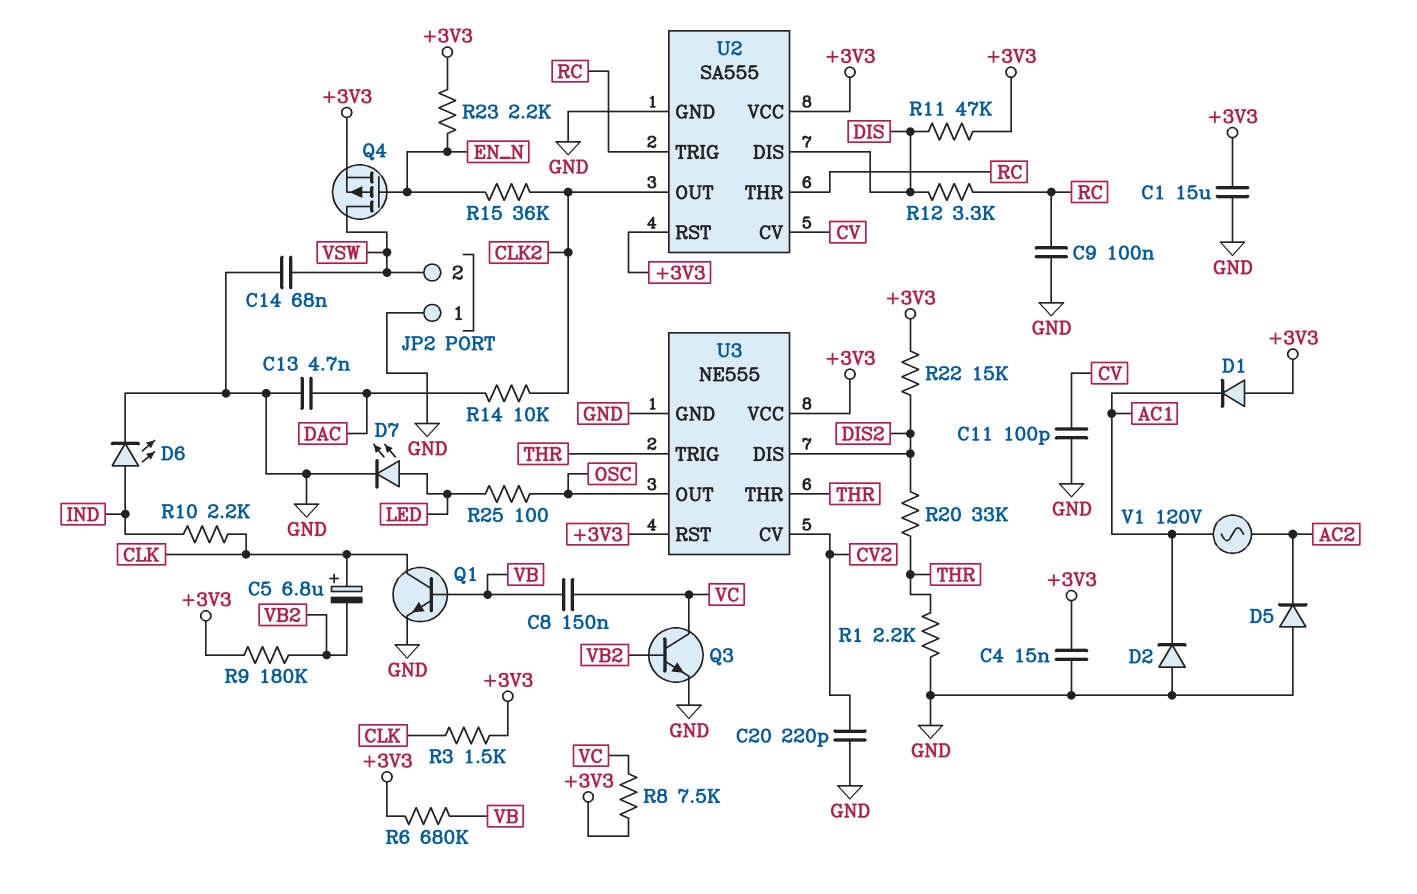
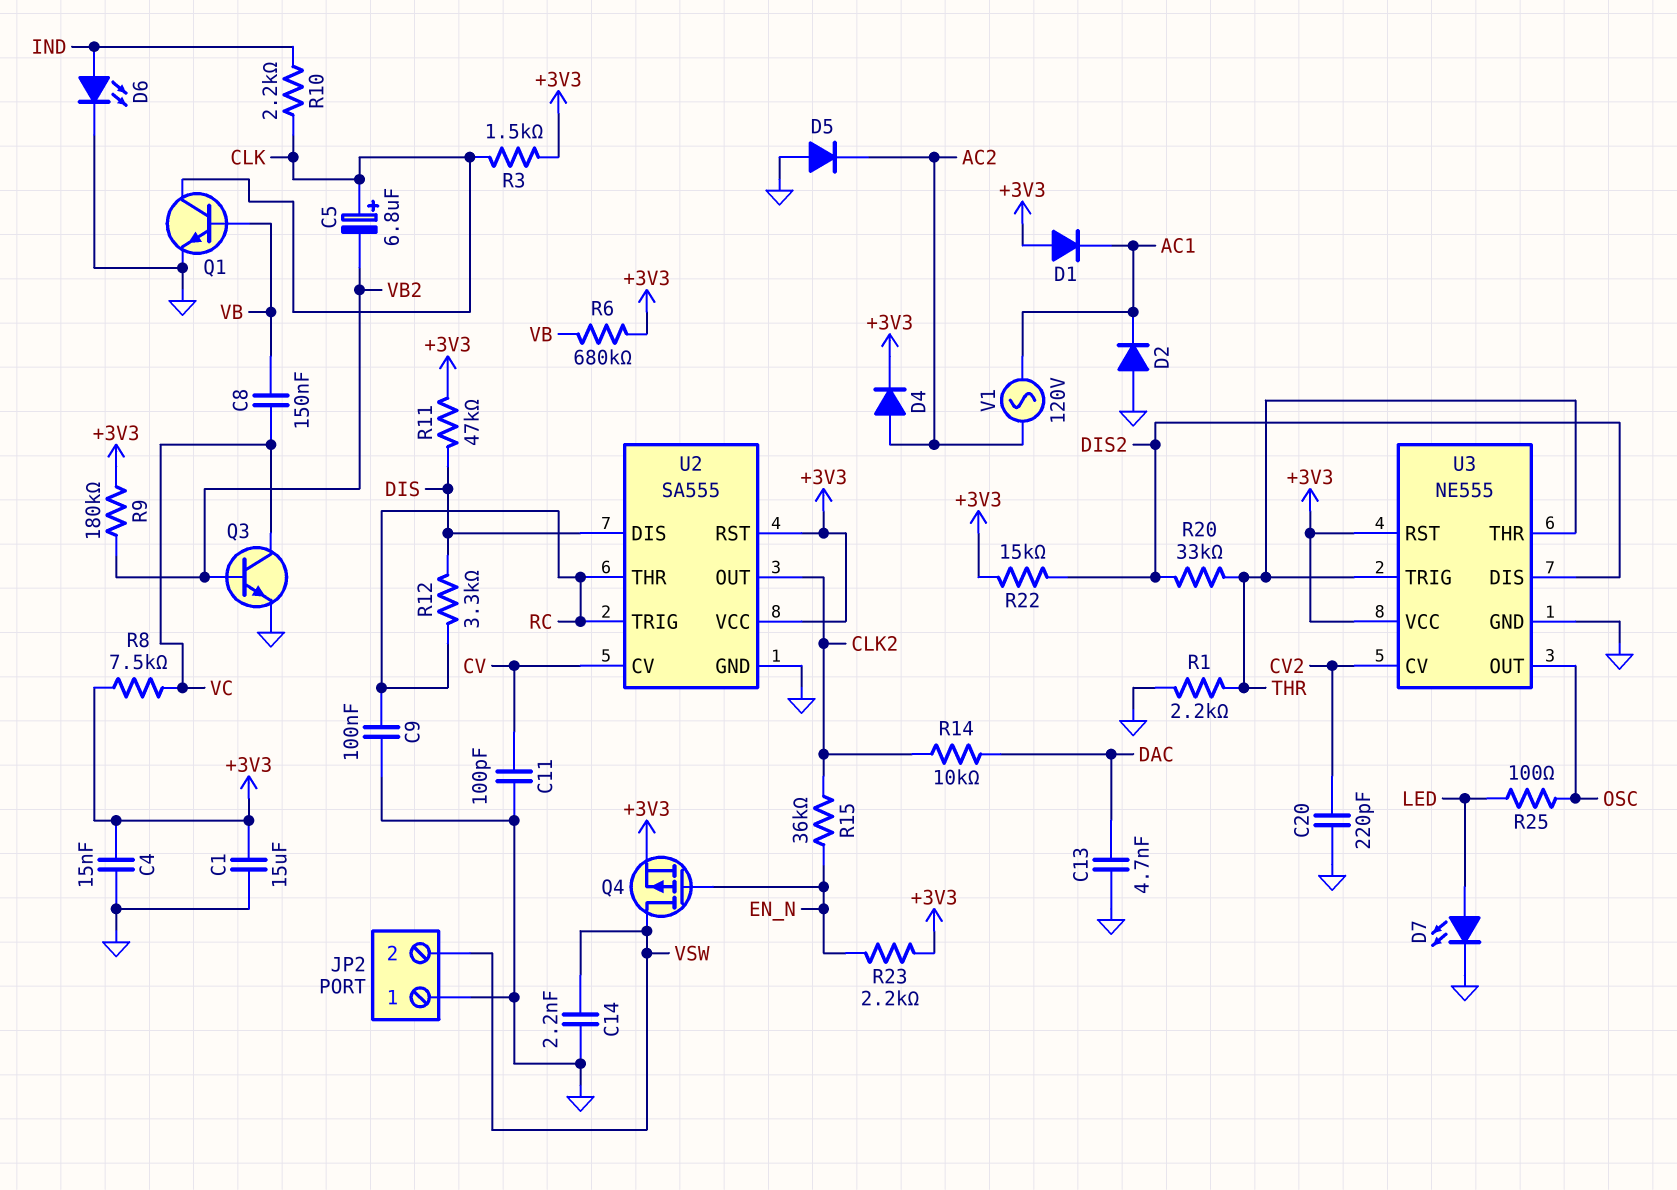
C14: 68nF (GND, VSW) -> 2.2nF (GND, VSW)
D4: none -> diode (A AC2, K +3V3)

